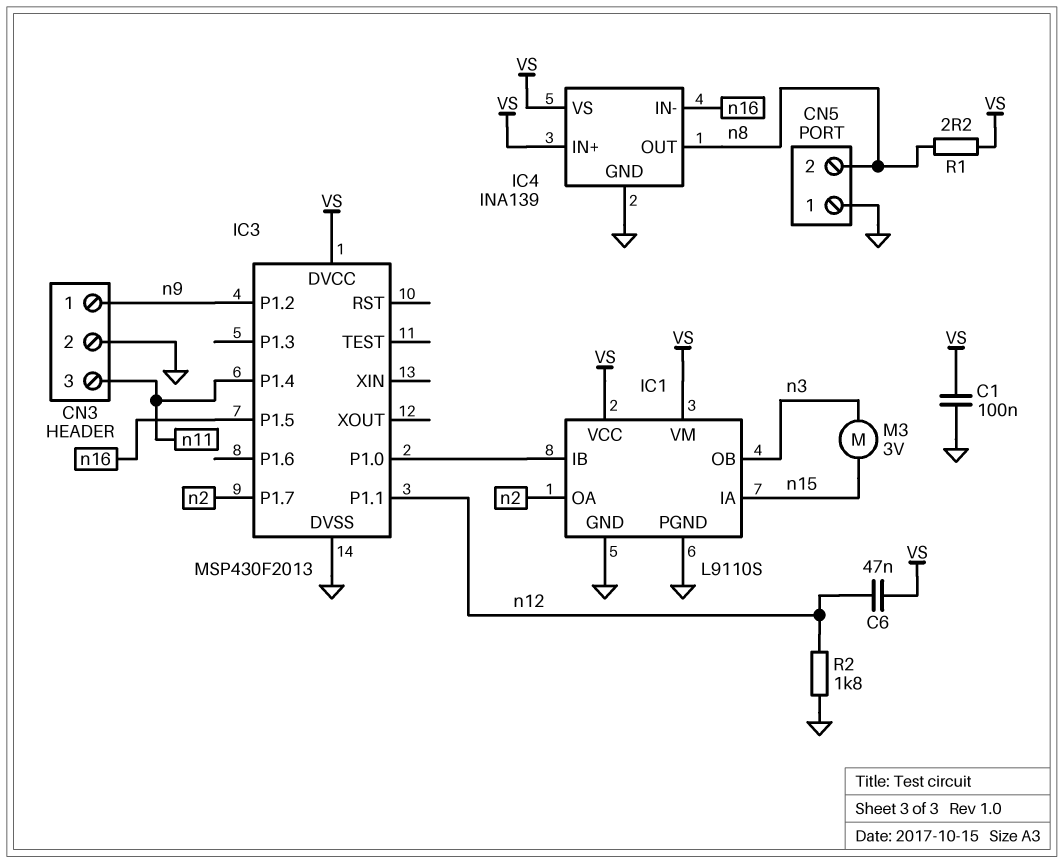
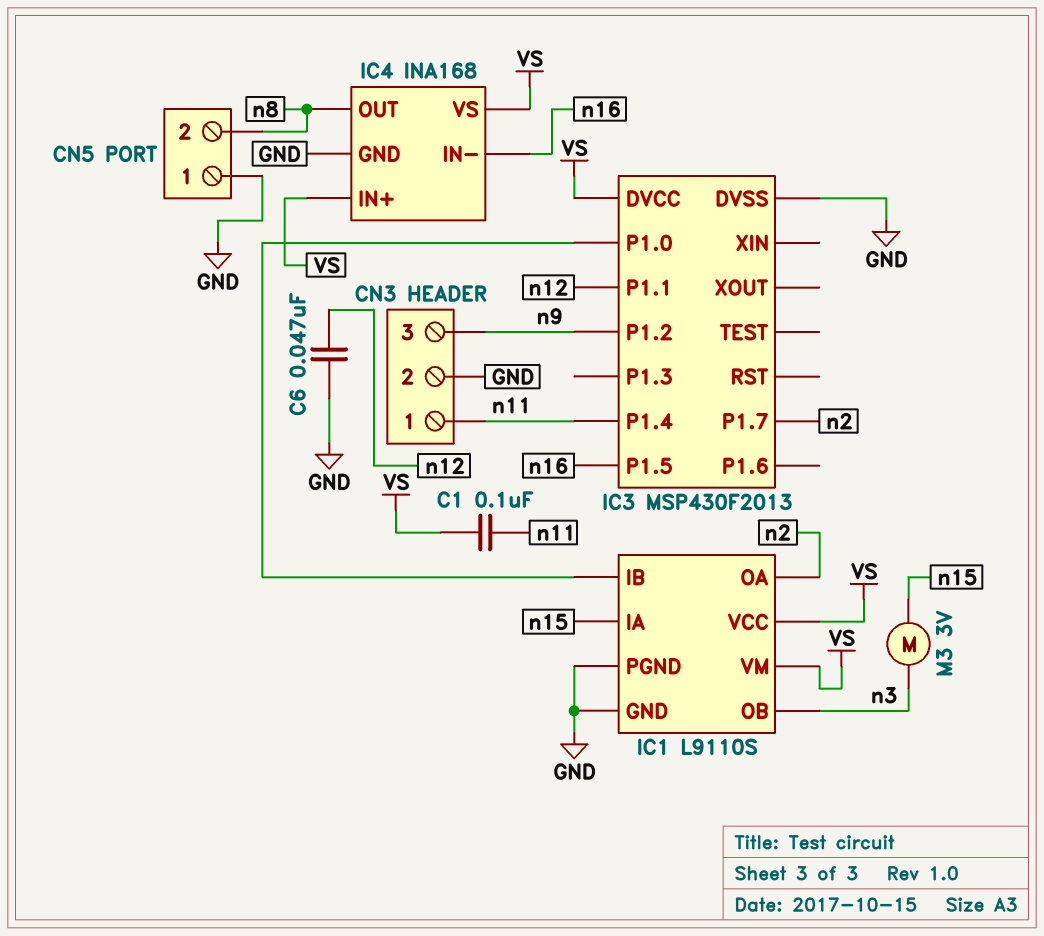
C1: 100nF (GND, VS) -> 100nF (VS, n11)
C6: 47nF (VS, n12) -> 47nF (GND, n12)
CN3 pin 1: n9 -> n11
CN3 pin 3: n11 -> n9
IC4: INA139 -> INA168
R1: 2.2 (VS, n8) -> none
R2: 1.8k (GND, n12) -> none

